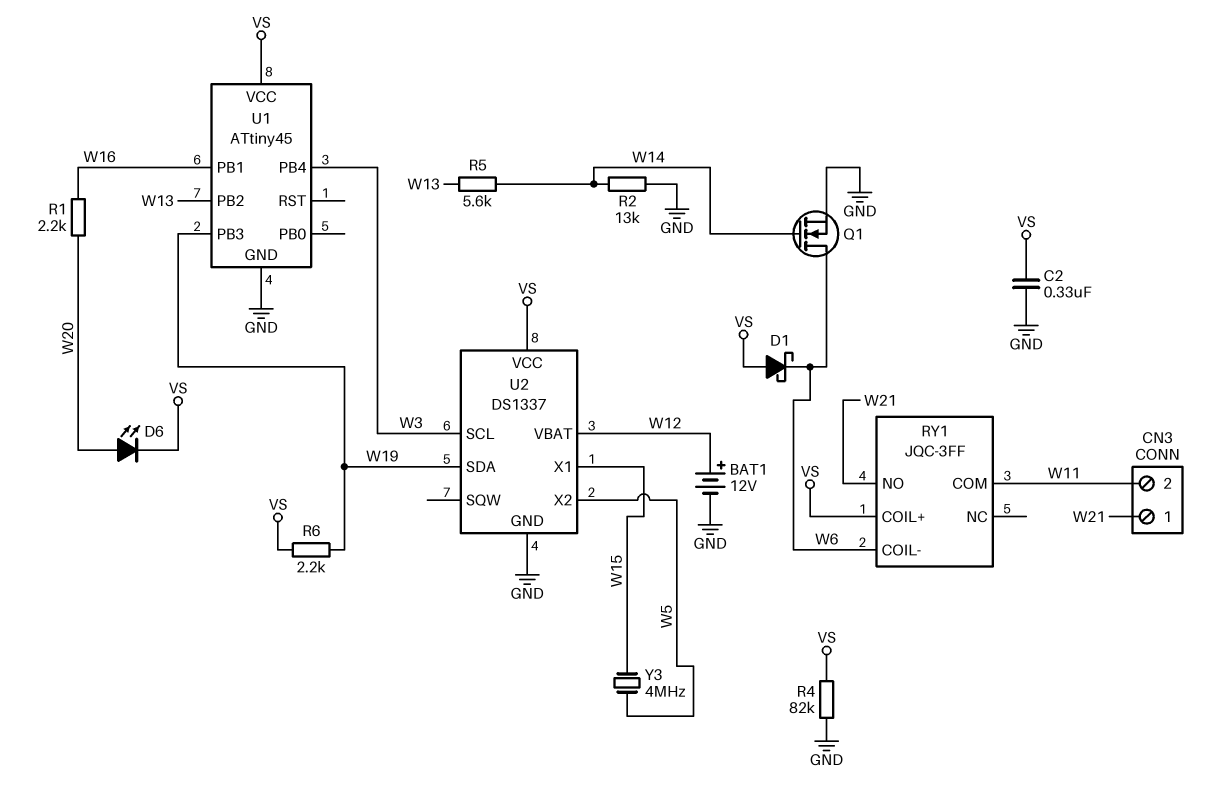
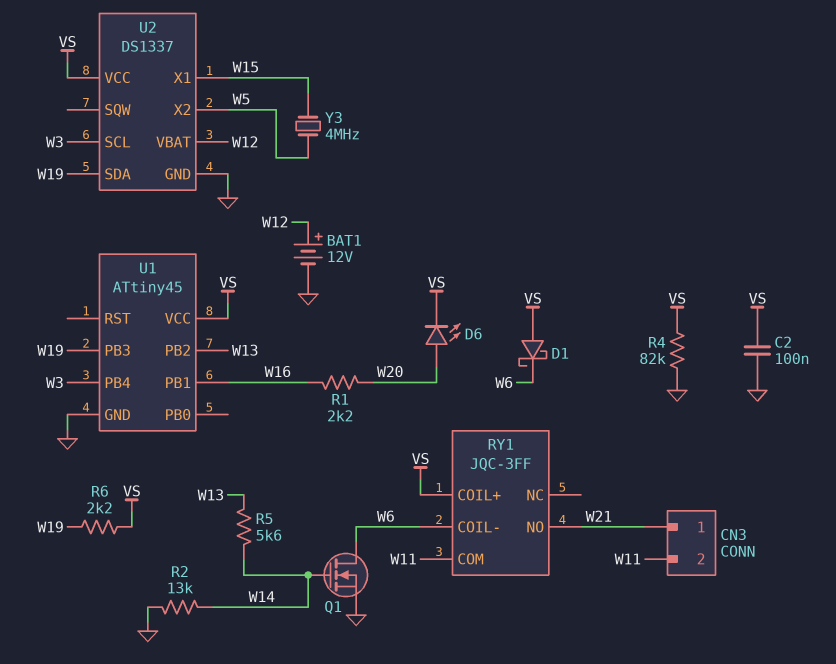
C2: 330nF (GND, VS) -> 100nF (GND, VS)

